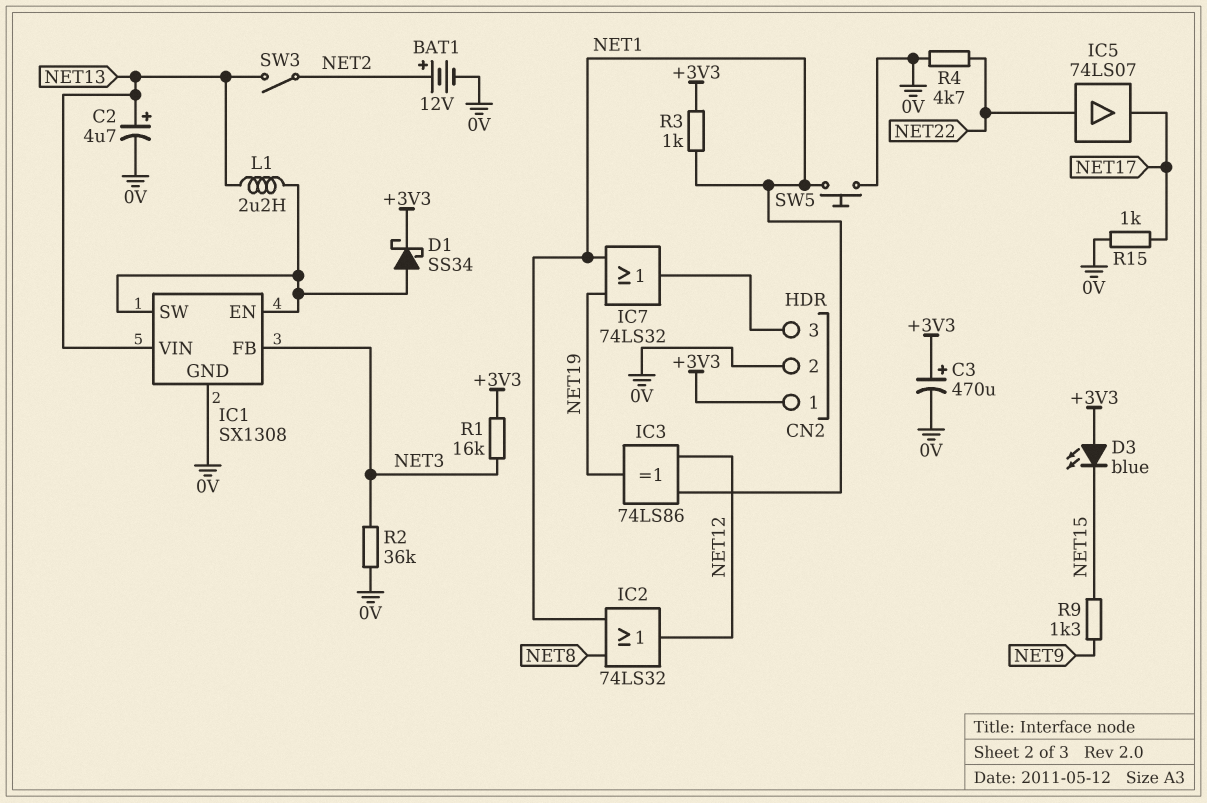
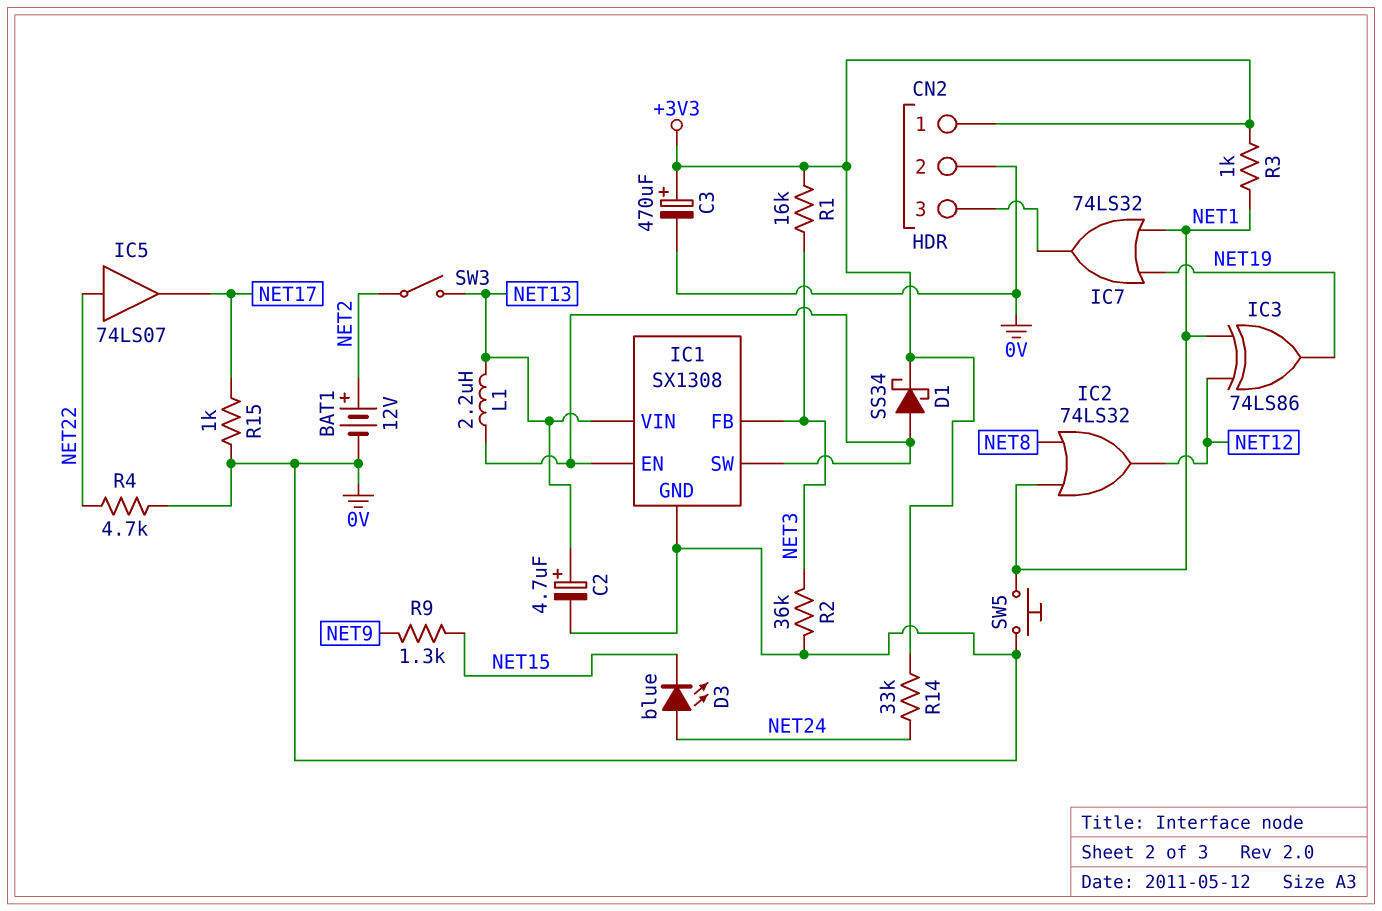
D3: LED blue (A +3V3, K NET15) -> LED blue (A NET24, K NET15)
R14: none -> 33k (+3V3, NET24)

